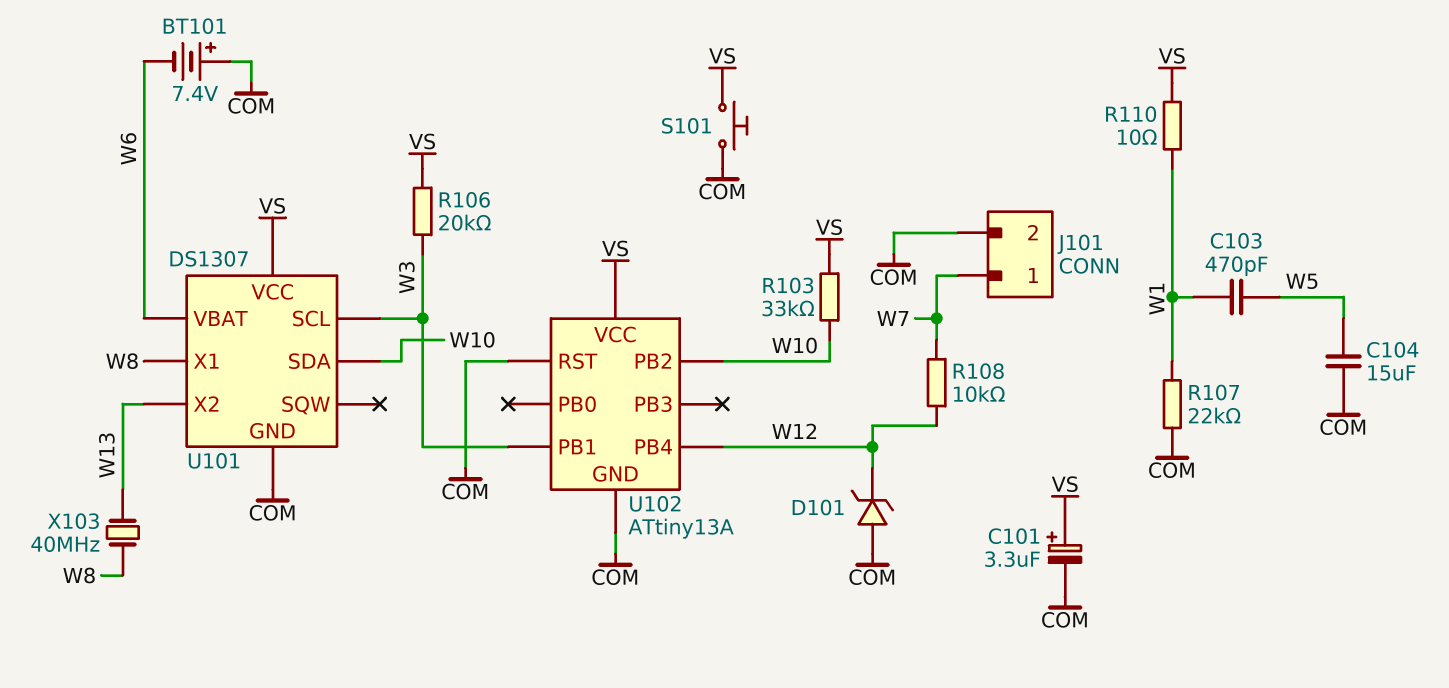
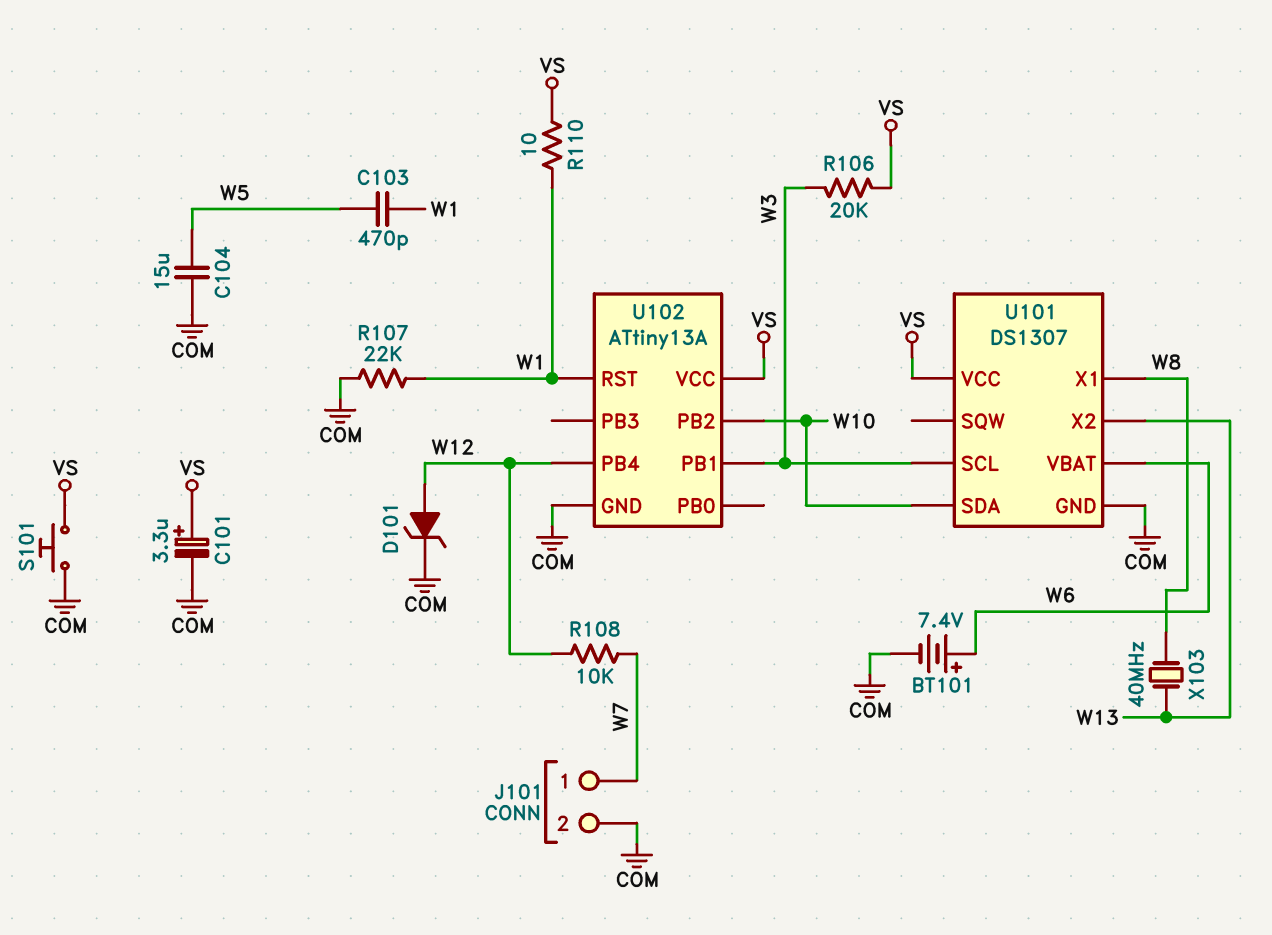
BT101: 7.4V (plus COM, minus W6) -> 7.4V (plus W6, minus COM)
D101: zener (A COM, K W12) -> zener (A W12, K COM)
R103: 33k (VS, W10) -> none
U102 pin RST: COM -> W1

